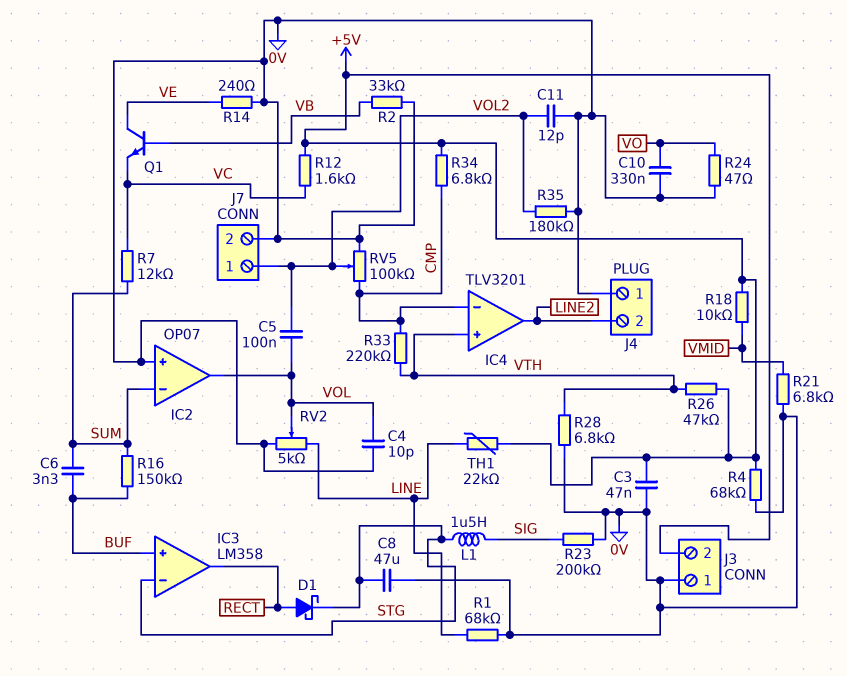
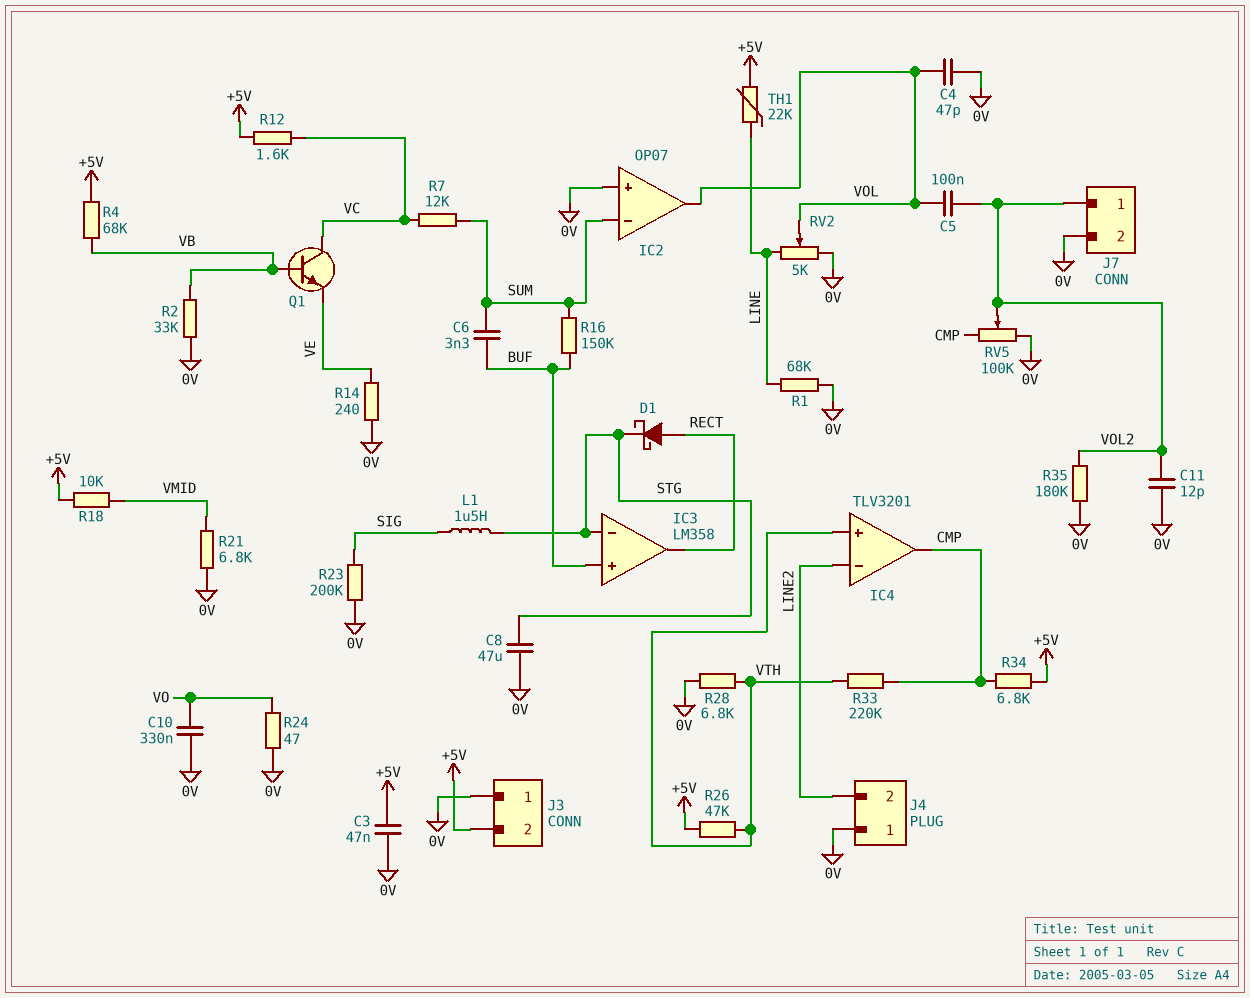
C4: 10pF (0V, VOL) -> 47pF (0V, VOL)
IC4 pin in-: CMP -> LINE2
IC4 pin out: LINE2 -> CMP
Q1: NPN (B VB, C VE, E VC) -> NPN (B VB, C VC, E VE)
R4: 68k (+5V, 0V) -> 68k (+5V, VB)

